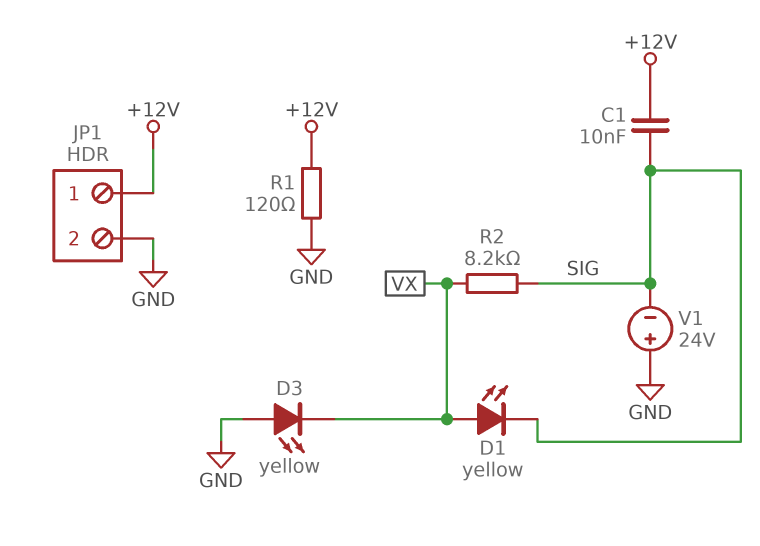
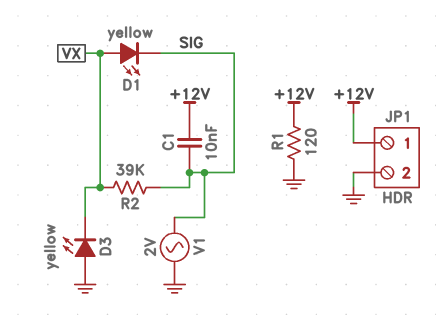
R2: 8.2k (SIG, VX) -> 39k (SIG, VX)
V1: 24V (plus GND, minus SIG) -> AC 2V (GND, SIG)

